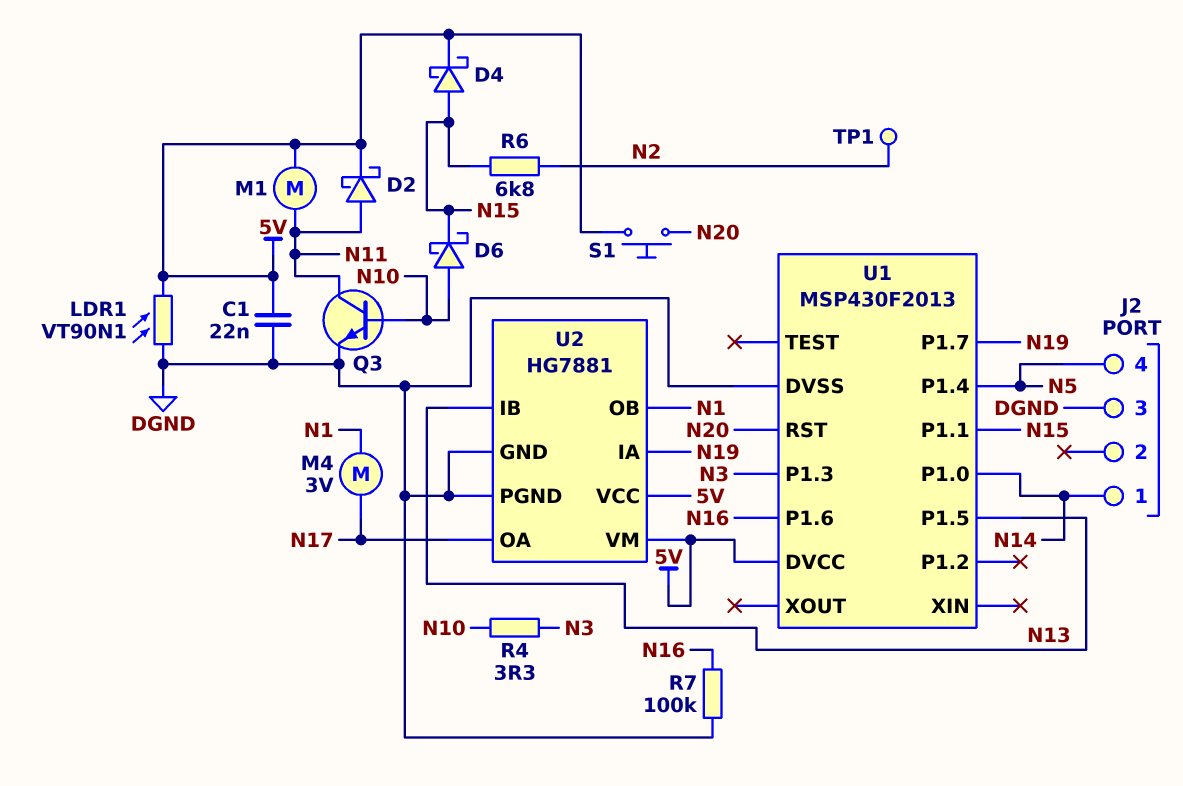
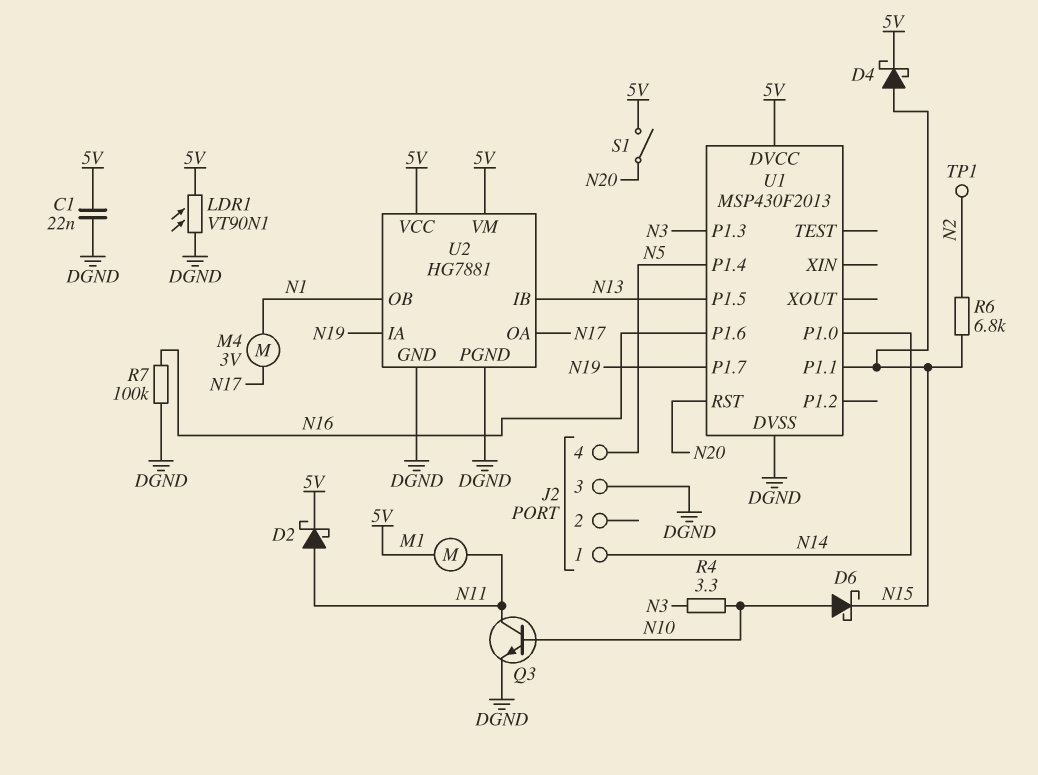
S1: button (5V, N20) -> switch (5V, N20)

